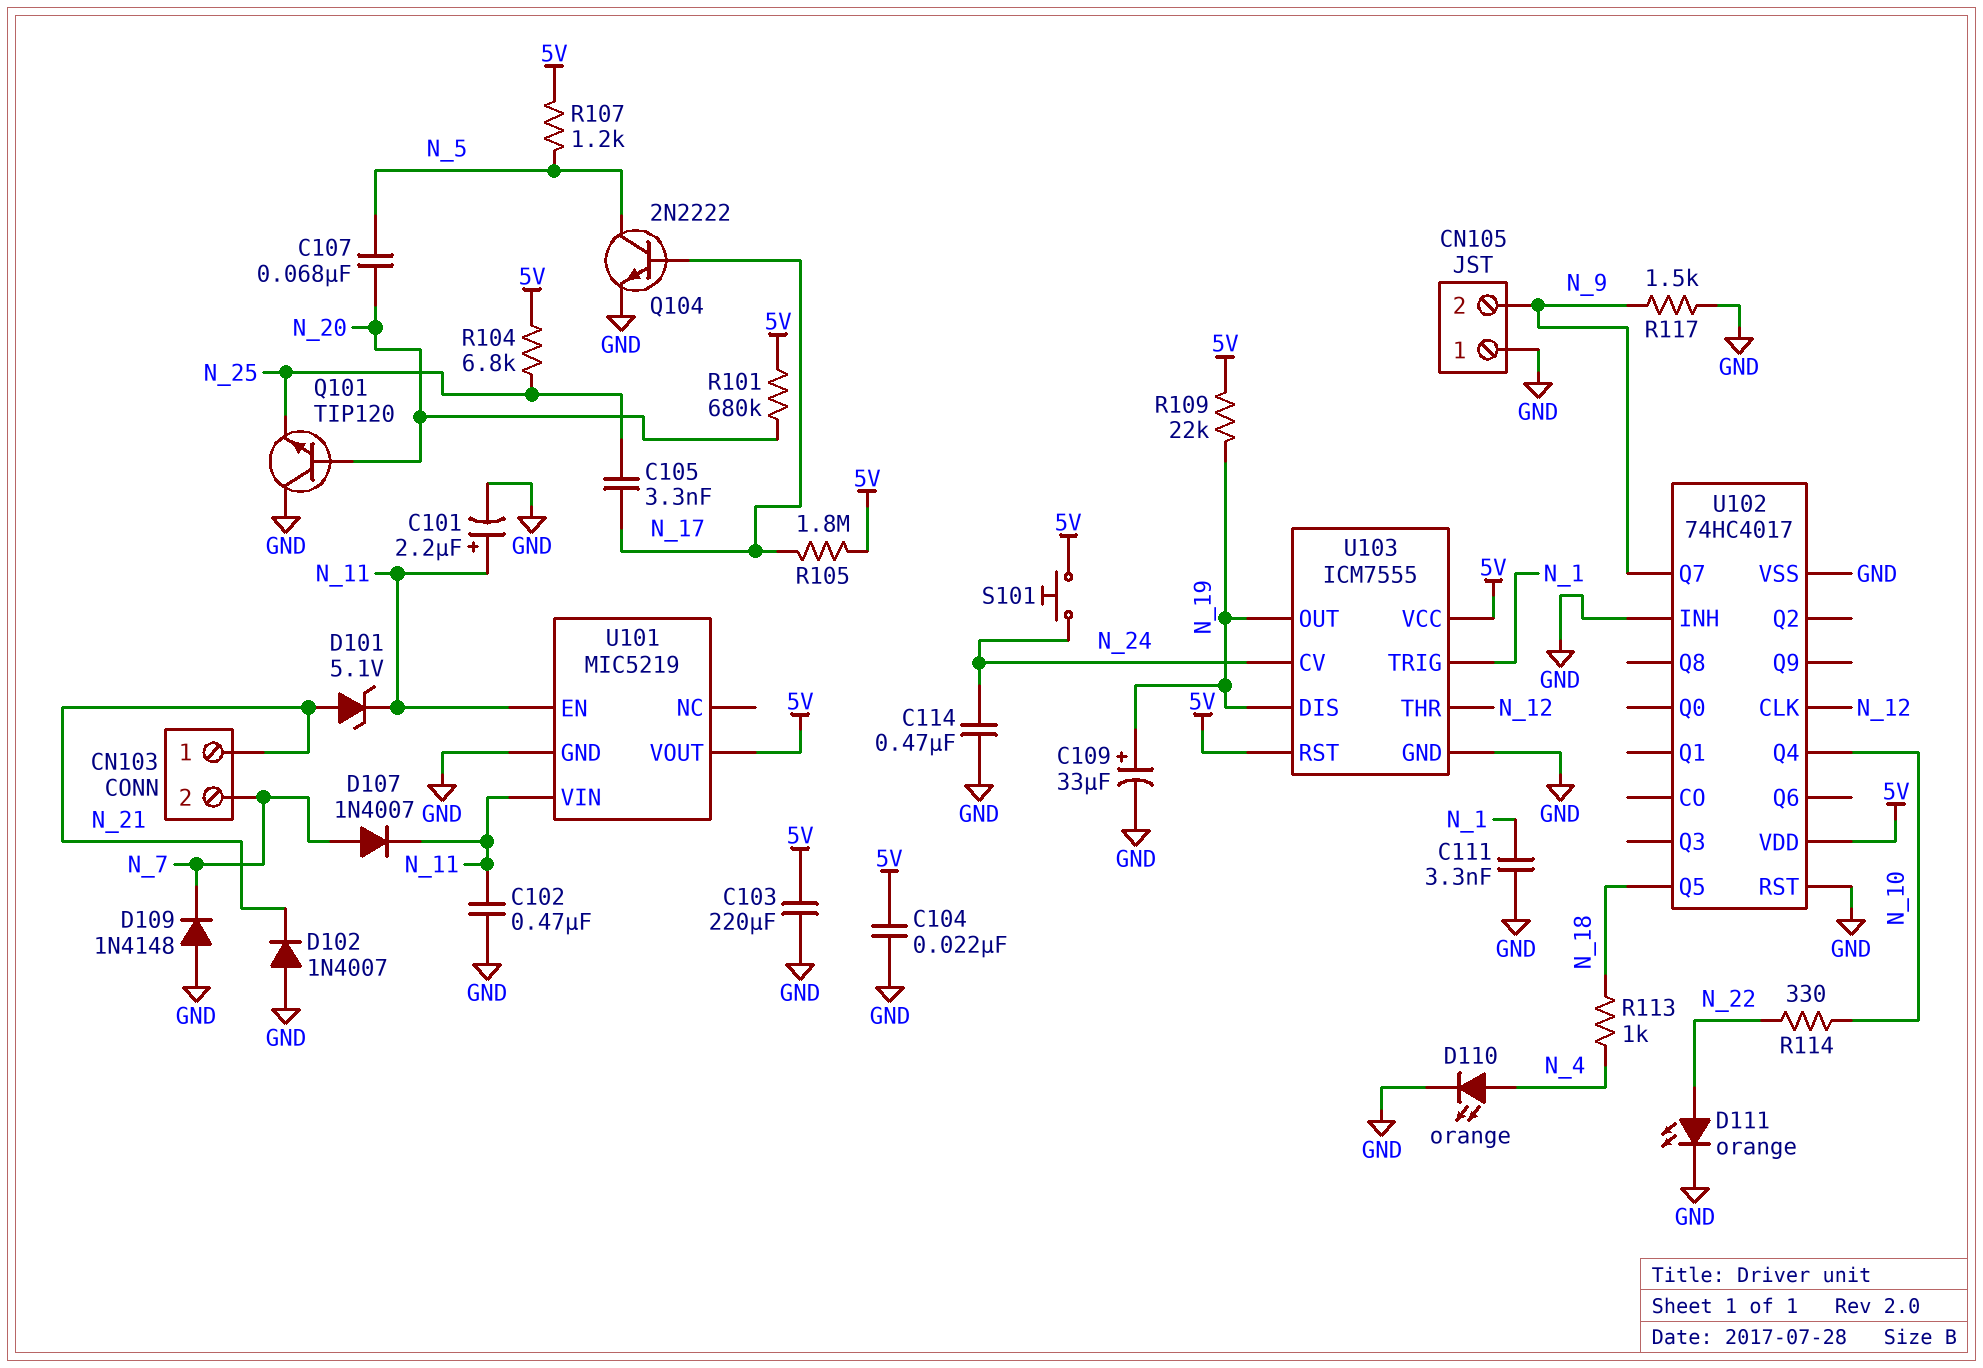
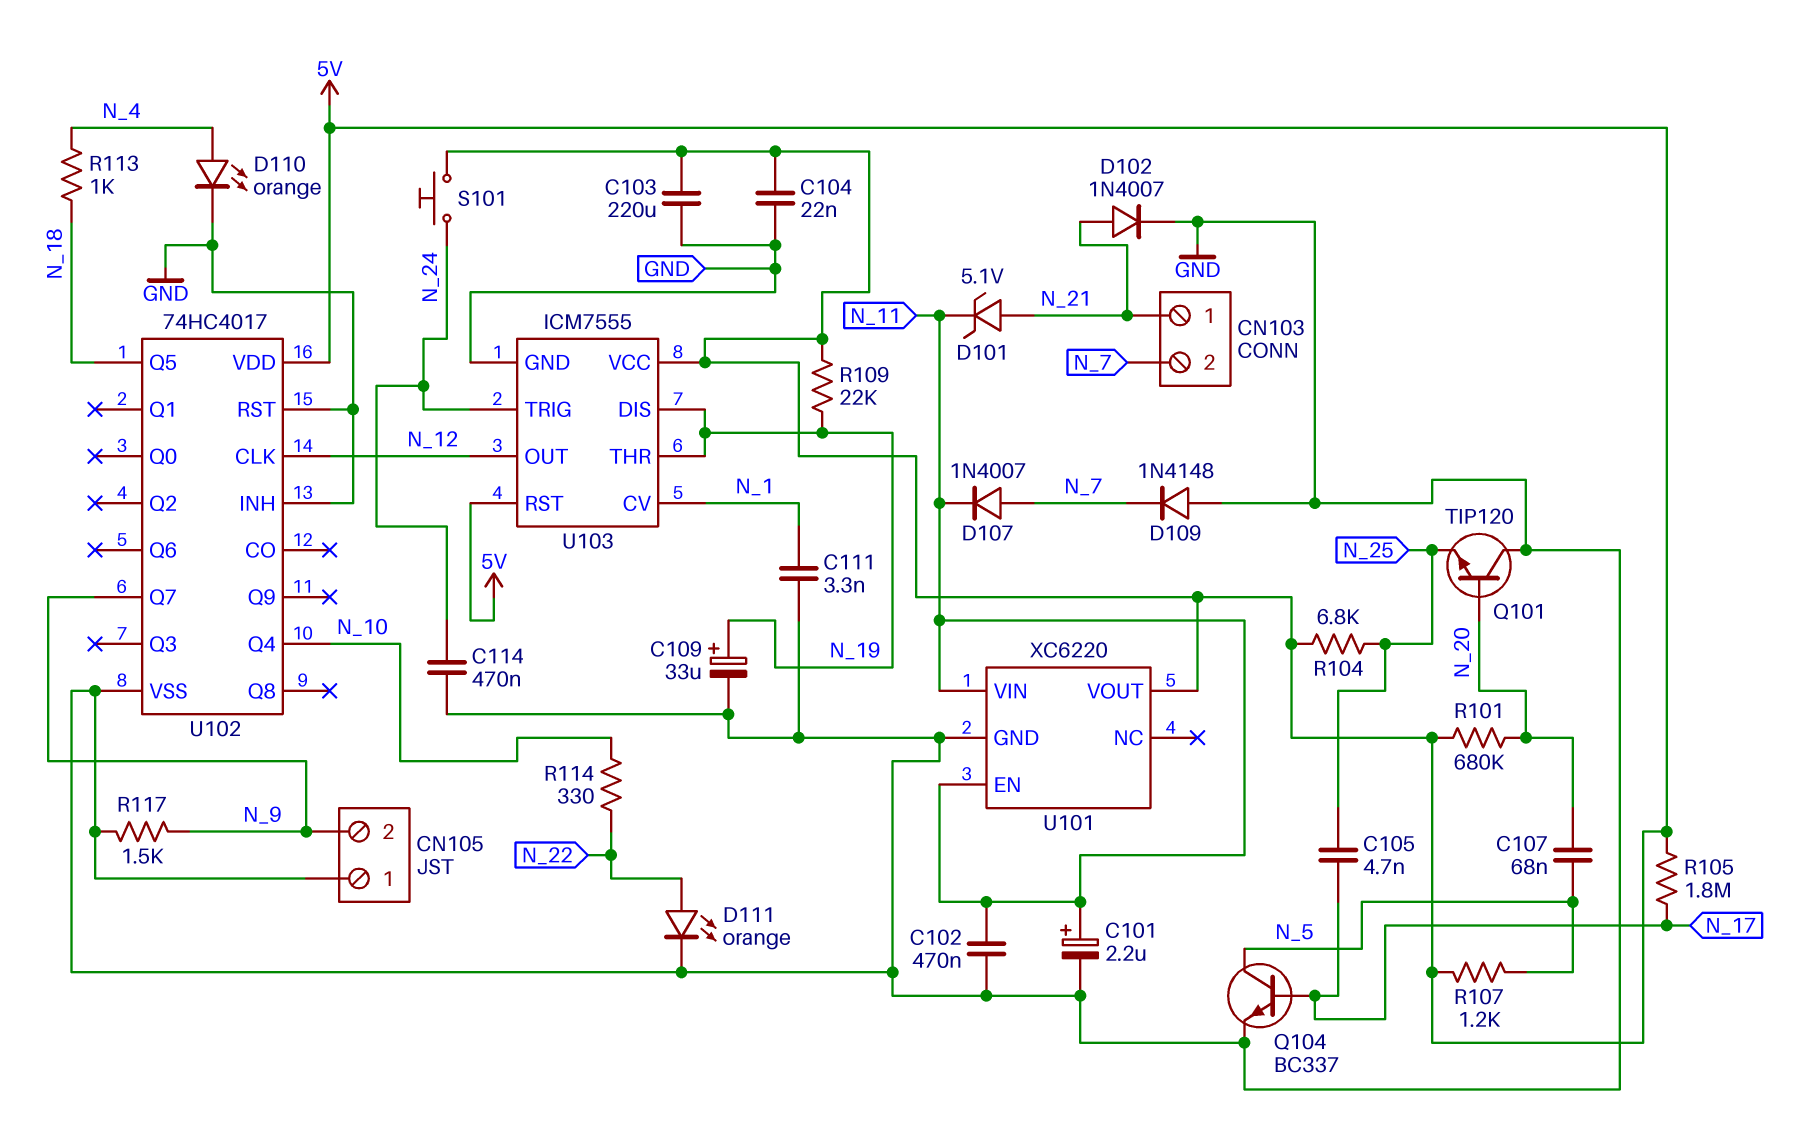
C105: 3.3nF (N_17, N_25) -> 4.7nF (N_17, N_25)
D102: diode 1N4007 (A GND, K N_21) -> diode 1N4007 (A N_21, K GND)
Q104: NPN 2N2222 (B N_17, C N_5, E GND) -> NPN BC337 (B N_17, C N_5, E GND)
U101: MIC5219 -> XC6220
U103 pin CV: N_24 -> N_1
U103 pin OUT: N_19 -> N_12
U103 pin THR: N_12 -> N_19
U103 pin TRIG: N_1 -> N_24

